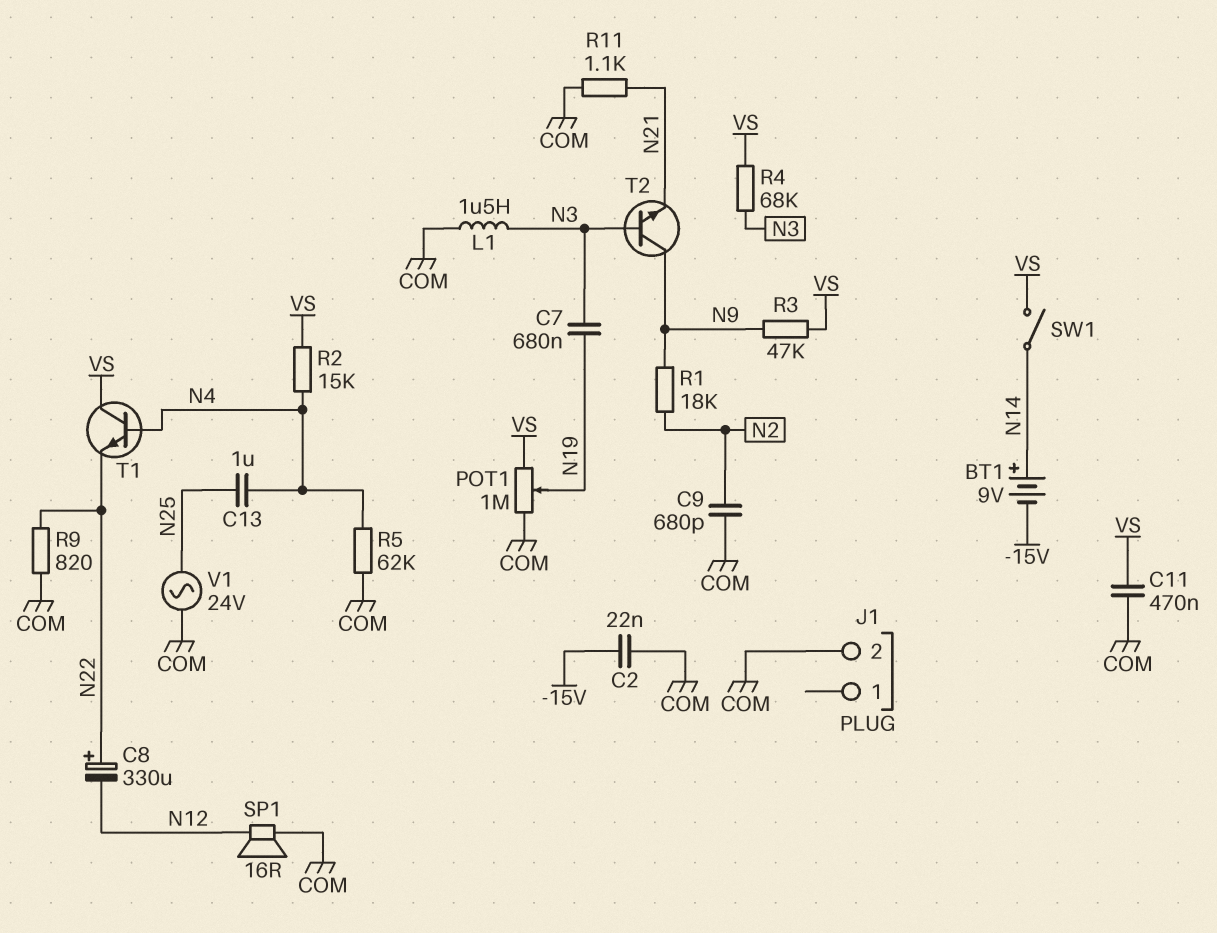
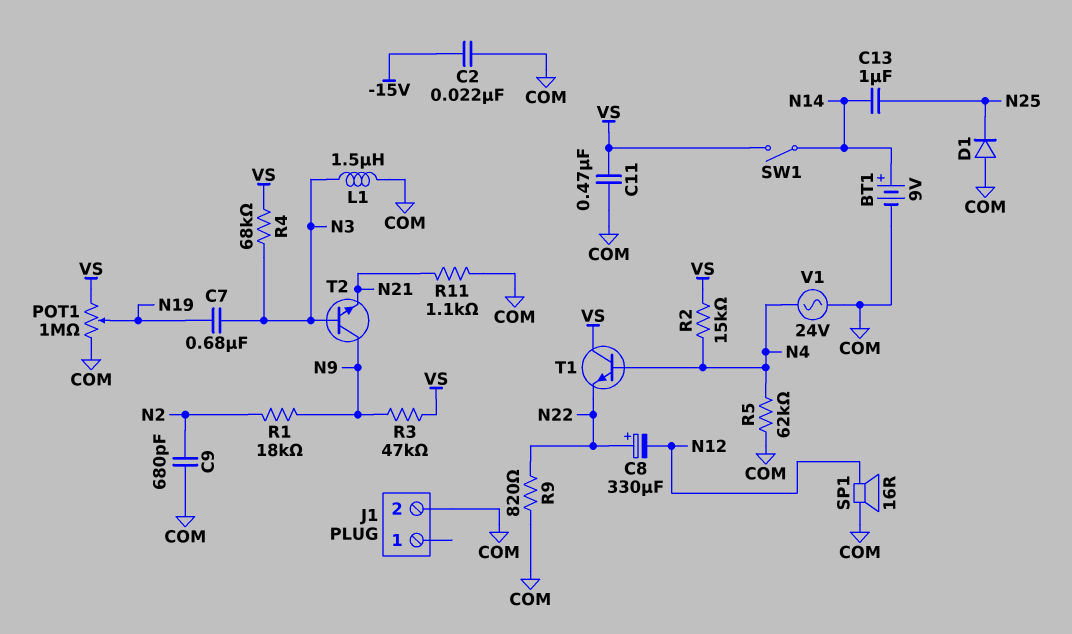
BT1: 9V (plus N14, minus -15V) -> 9V (plus N14, minus COM)
C13: 1uF (N4, N25) -> 1uF (N14, N25)
D1: none -> diode (A COM, K N25)
V1: AC 24V (COM, N25) -> AC 24V (COM, N4)

